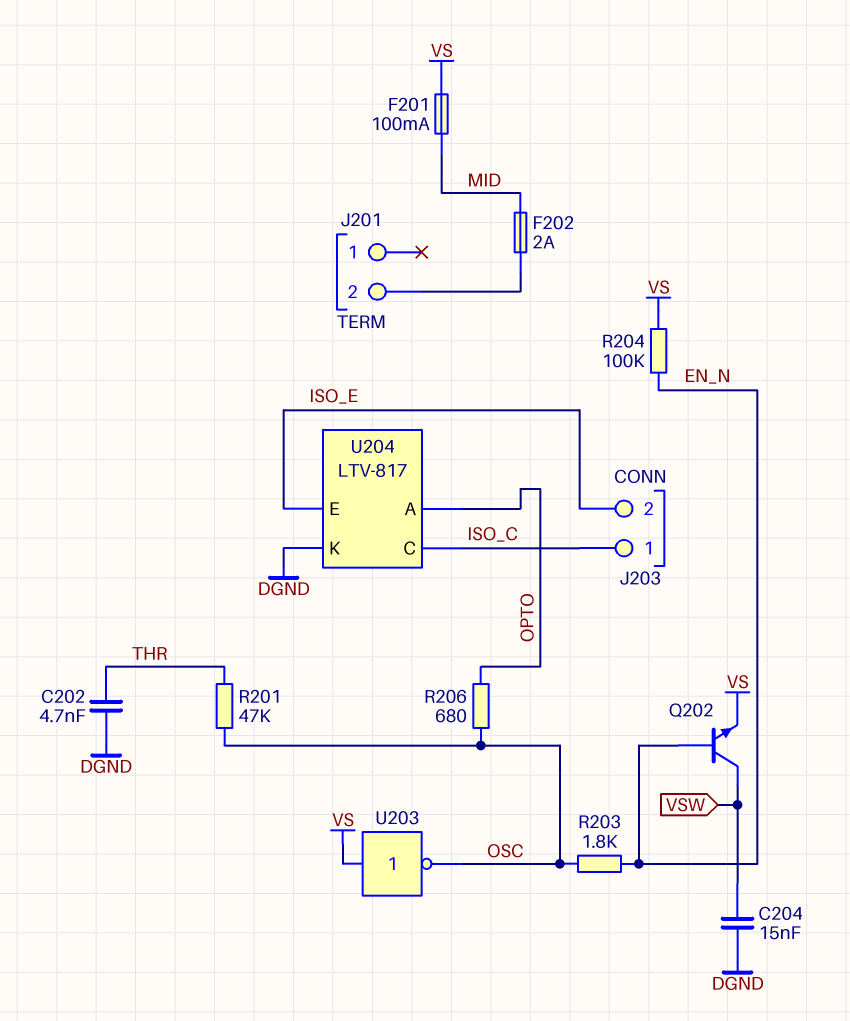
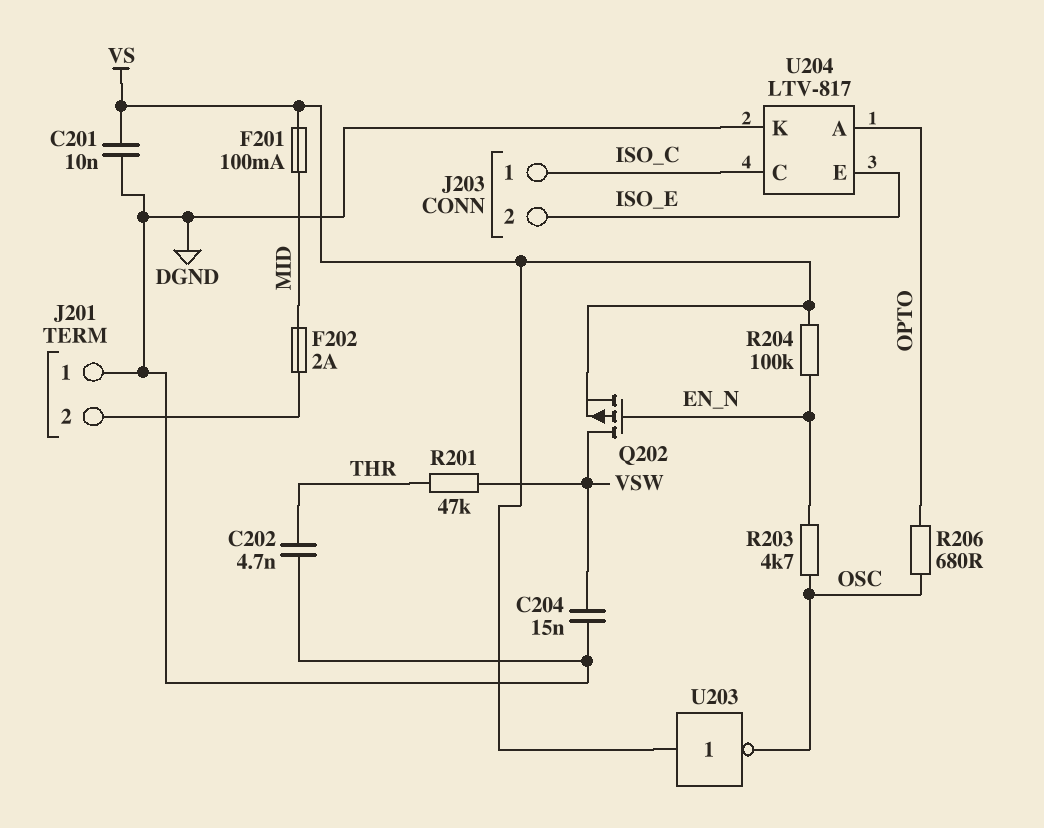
C201: none -> 10nF (DGND, VS)
J201 pin 1: none -> DGND
Q202: NPN (B EN_N, C VSW, E VS) -> PMOS (G EN_N, D VSW, S VS)
R201: 47k (OSC, THR) -> 47k (THR, VSW)
R203: 1.8k (EN_N, OSC) -> 4.7k (EN_N, OSC)

